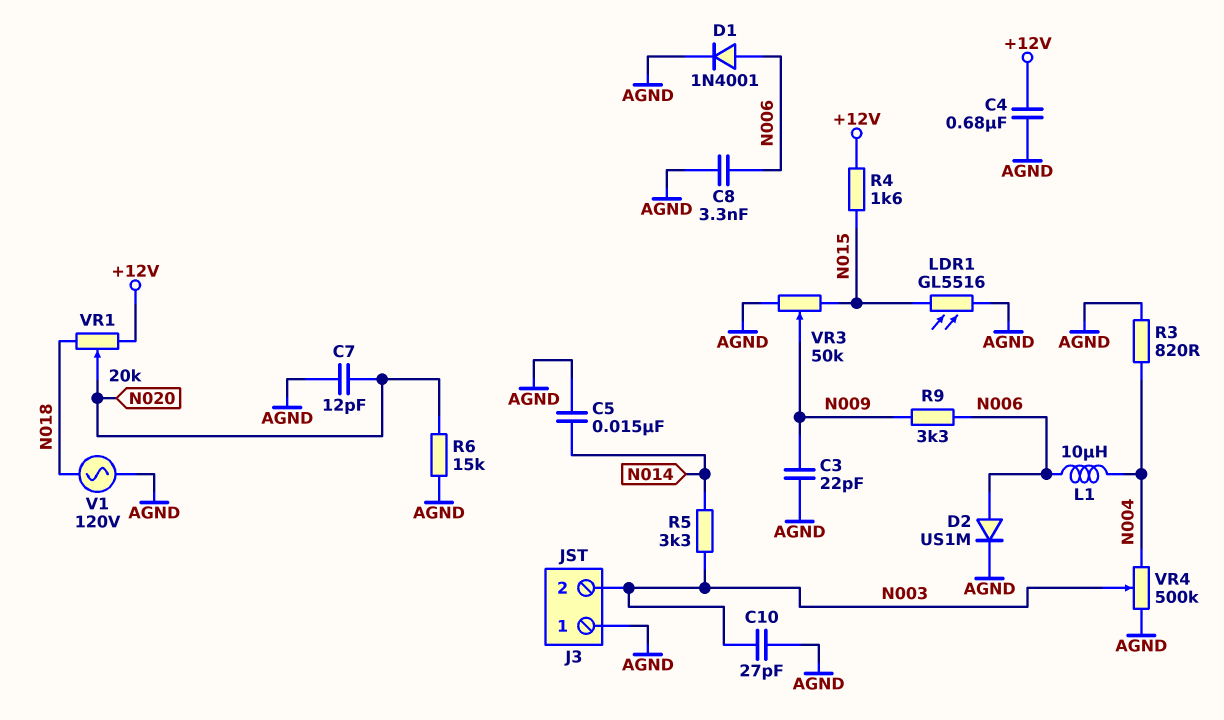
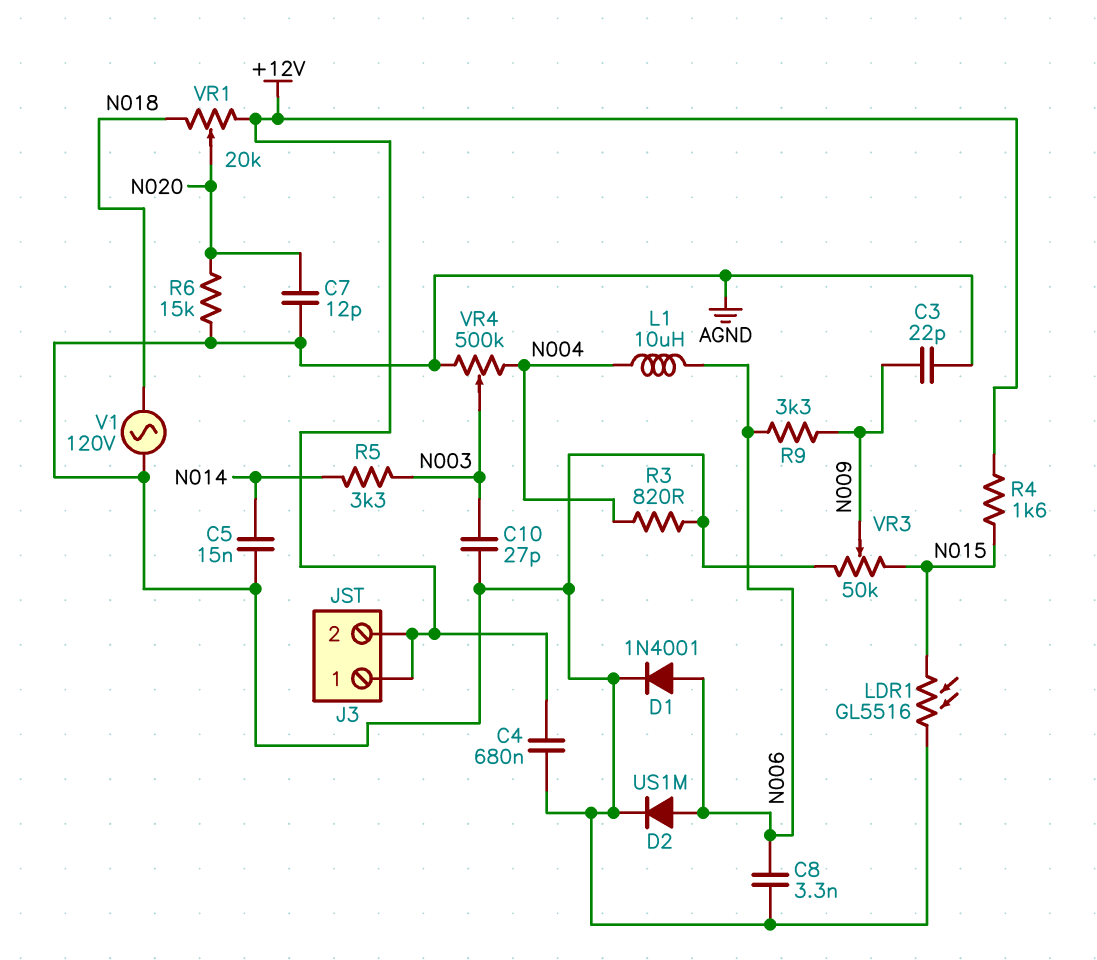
J3 pin 1: AGND -> +12V
J3 pin 2: N003 -> +12V

